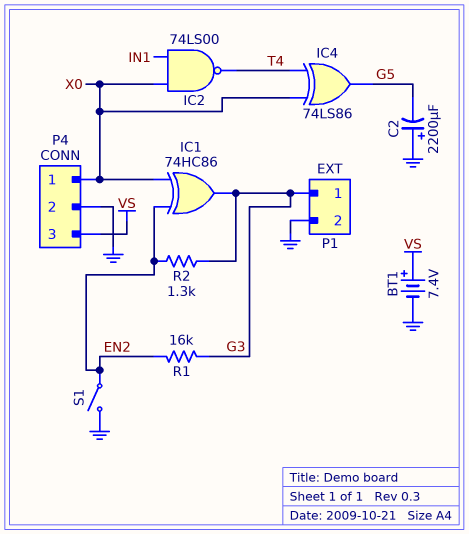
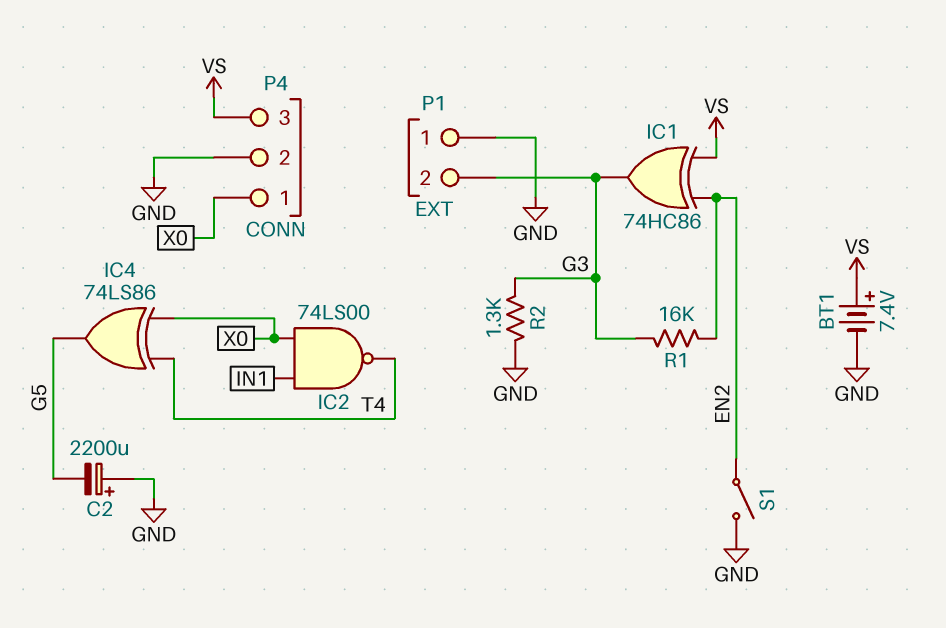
IC1: XOR 74HC86 (in EN2, in X0, out G3) -> XOR 74HC86 (in EN2, in VS, out G3)
P1 pin 1: G3 -> GND
P1 pin 2: GND -> G3
R2: 1.3k (EN2, G3) -> 1.3k (G3, GND)

